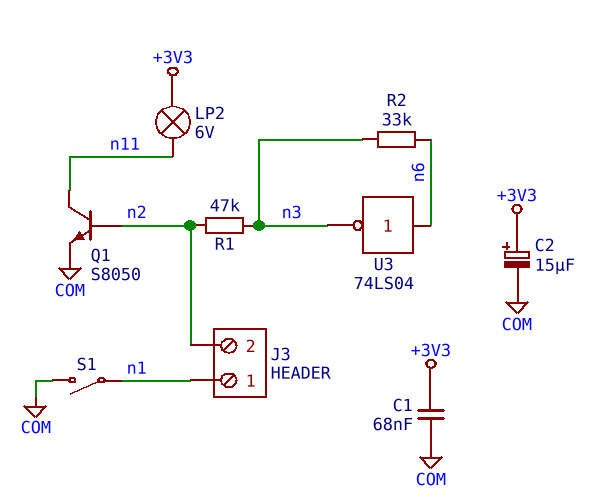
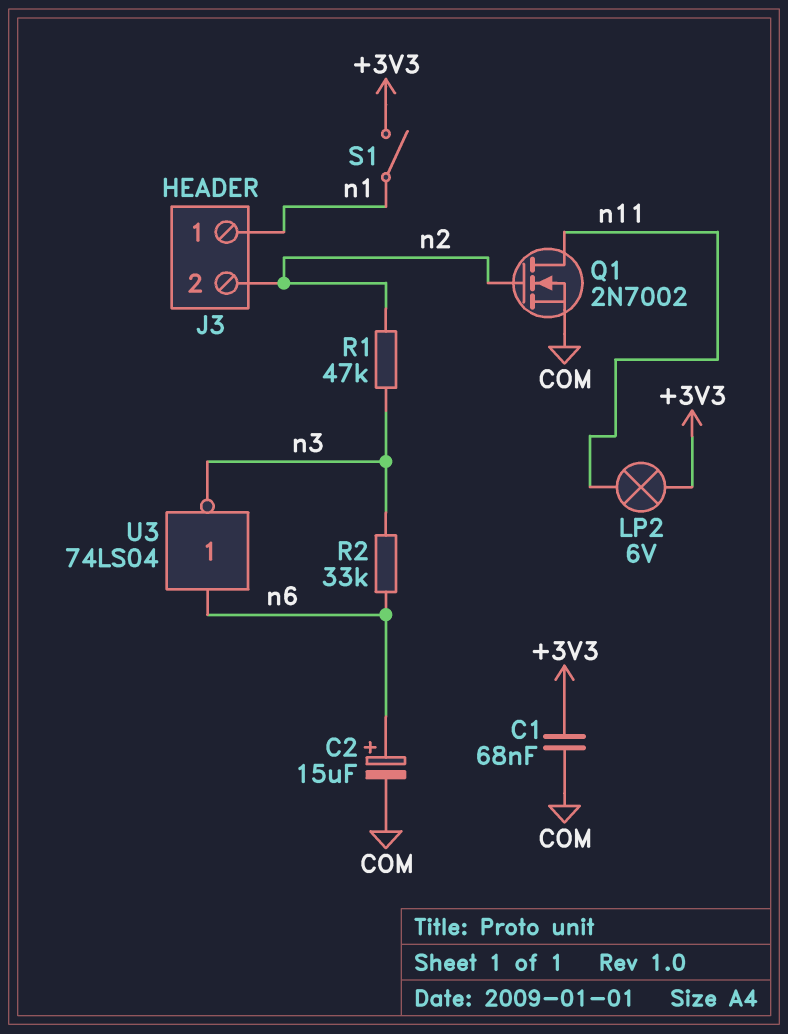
C2: 15uF (plus +3V3, minus COM) -> 15uF (plus n6, minus COM)
Q1: NPN S8050 (B n2, C n11, E COM) -> NMOS 2N7002 (G n2, D n11, S COM)
S1: switch (COM, n1) -> switch (+3V3, n1)

